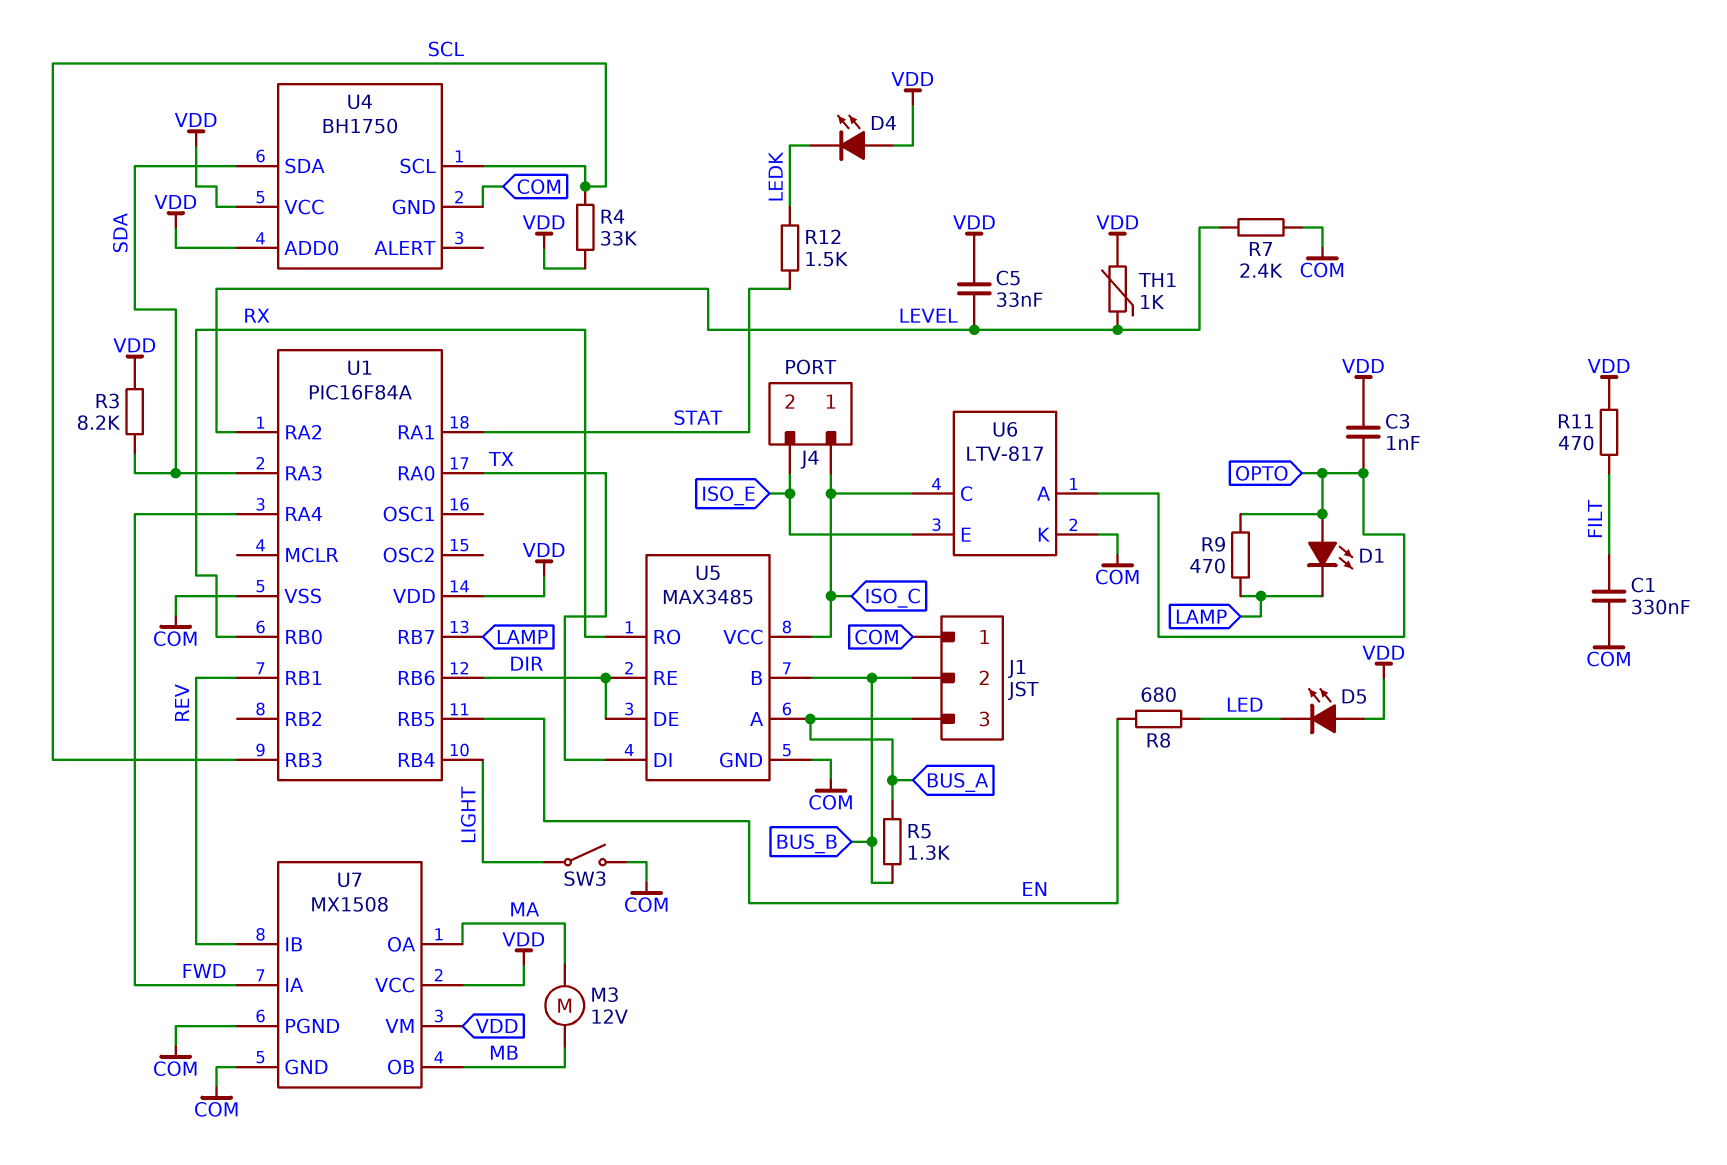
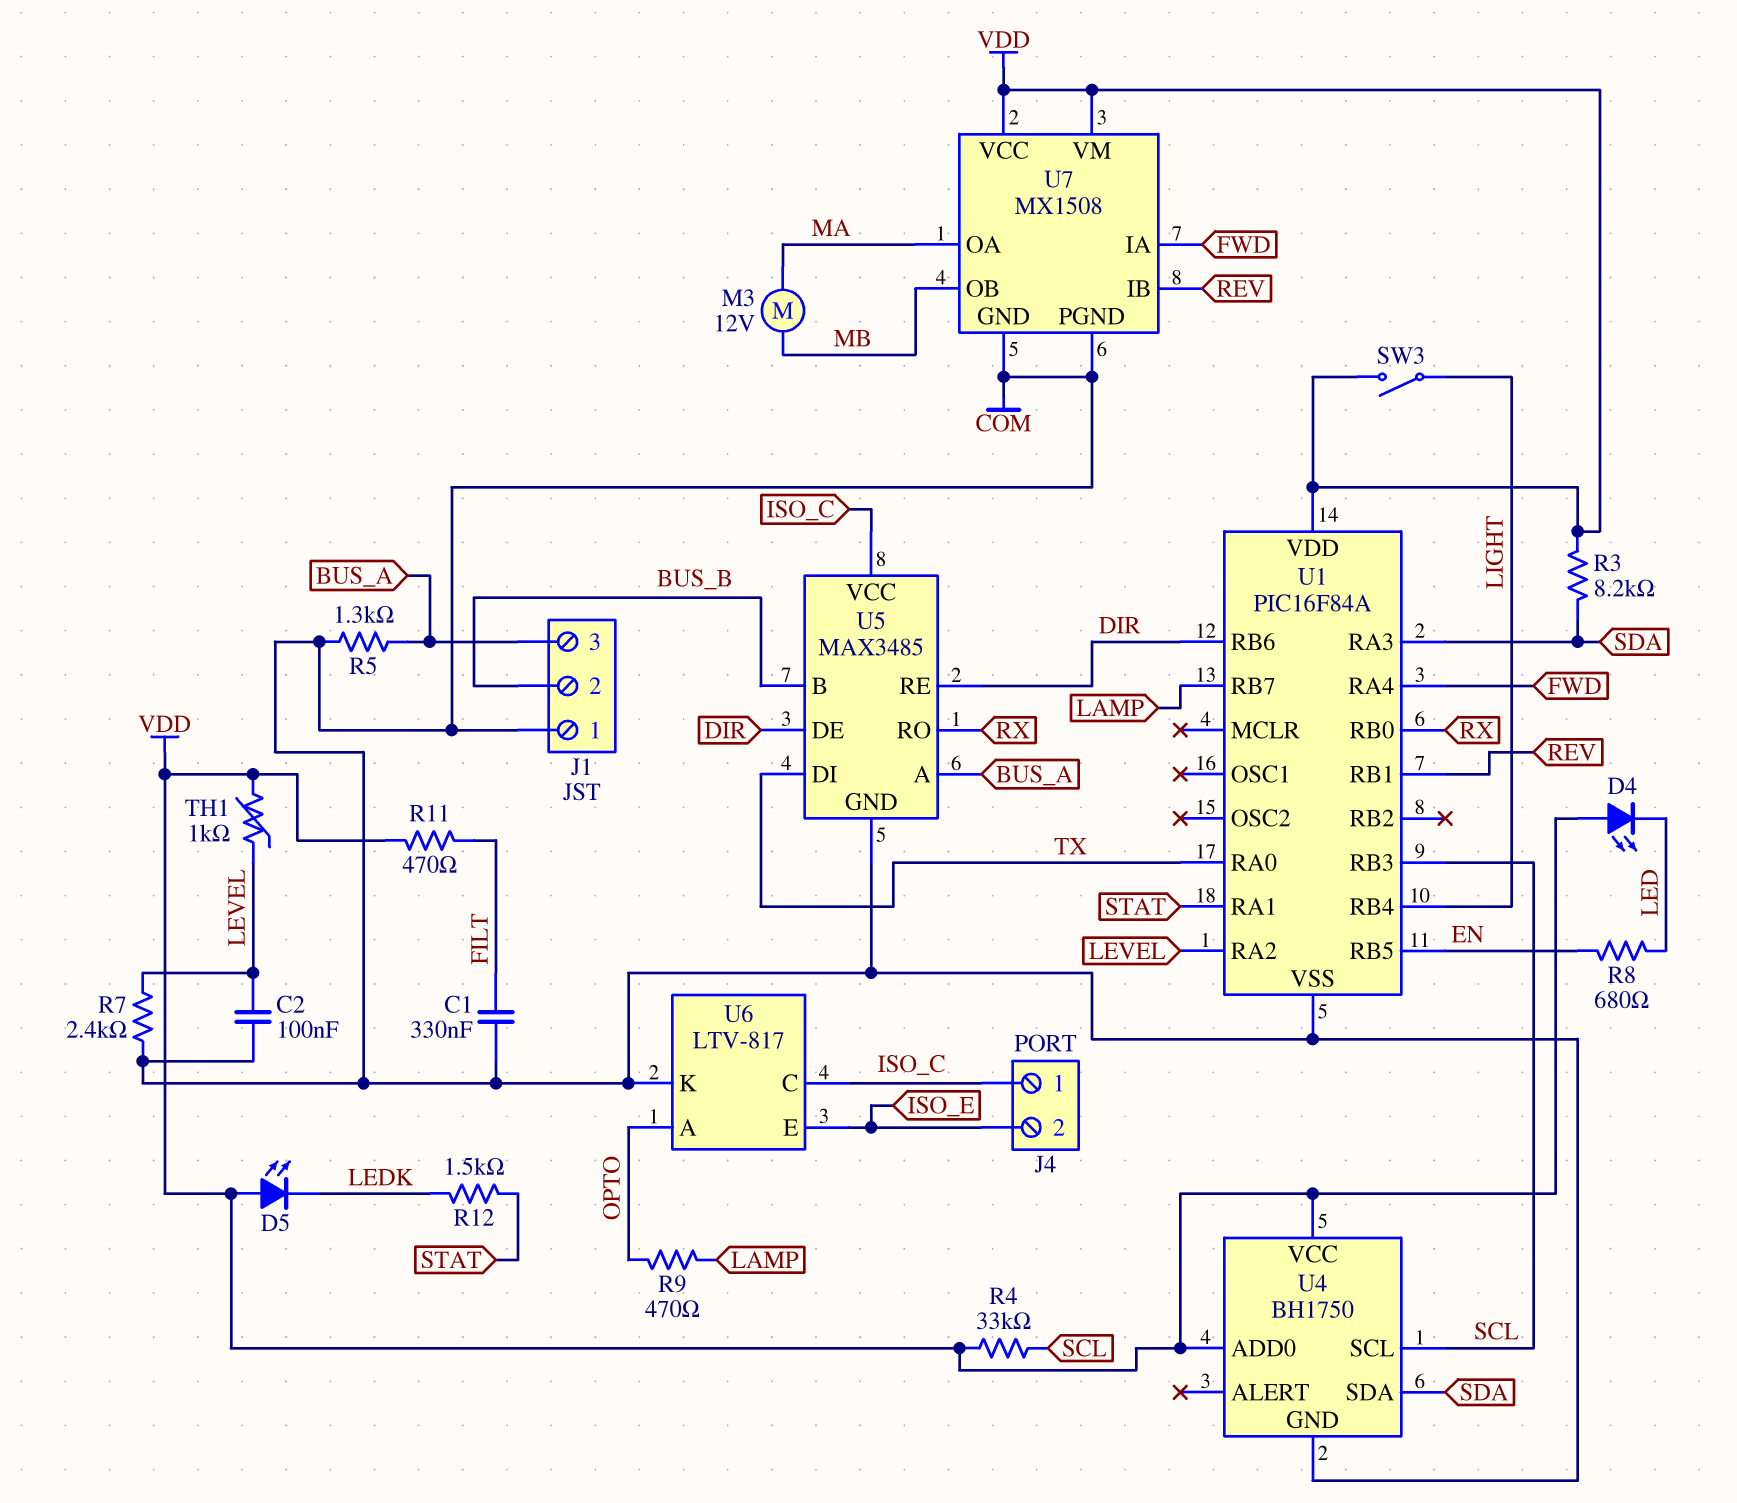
C2: none -> 100nF (COM, LEVEL)
C3: 1nF (OPTO, VDD) -> none
C5: 33nF (LEVEL, VDD) -> none
D1: LED (A OPTO, K LAMP) -> none
D4: LED (A VDD, K LEDK) -> LED (A VDD, K LED)
D5: LED (A VDD, K LED) -> LED (A VDD, K LEDK)
R5: 1.3k (BUS_A, BUS_B) -> 1.3k (BUS_A, COM)
SW3: switch (COM, LIGHT) -> switch (LIGHT, VDD)

